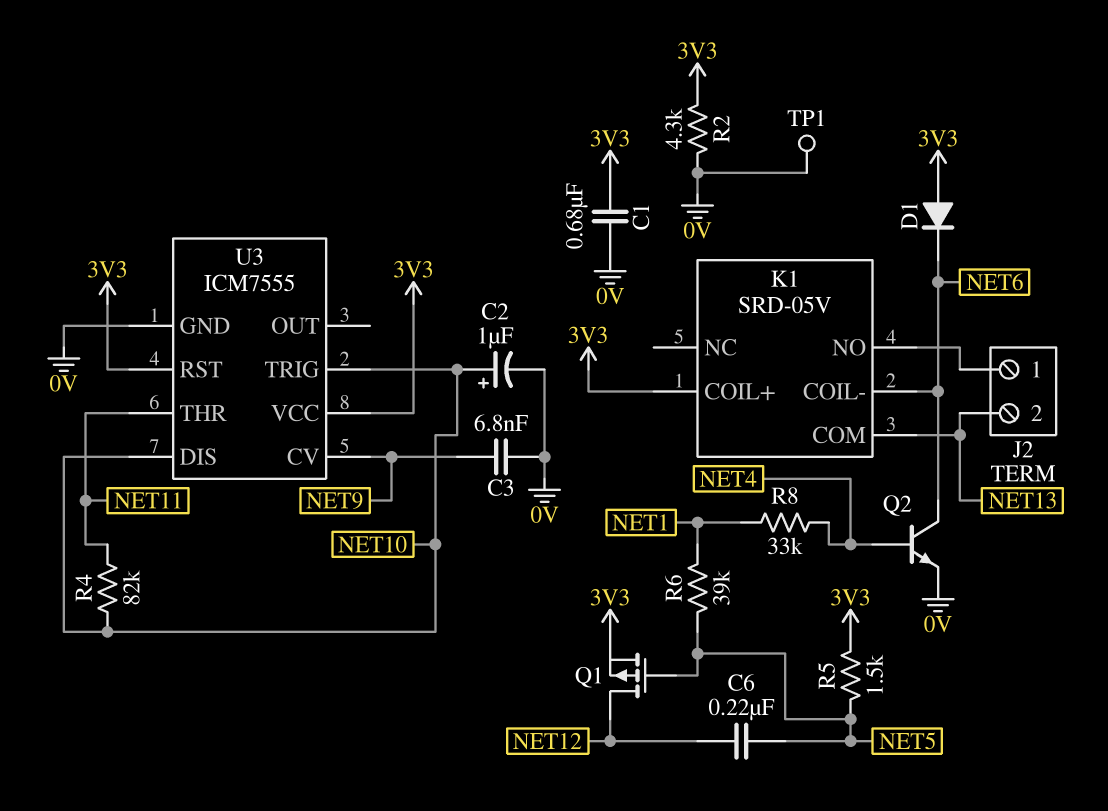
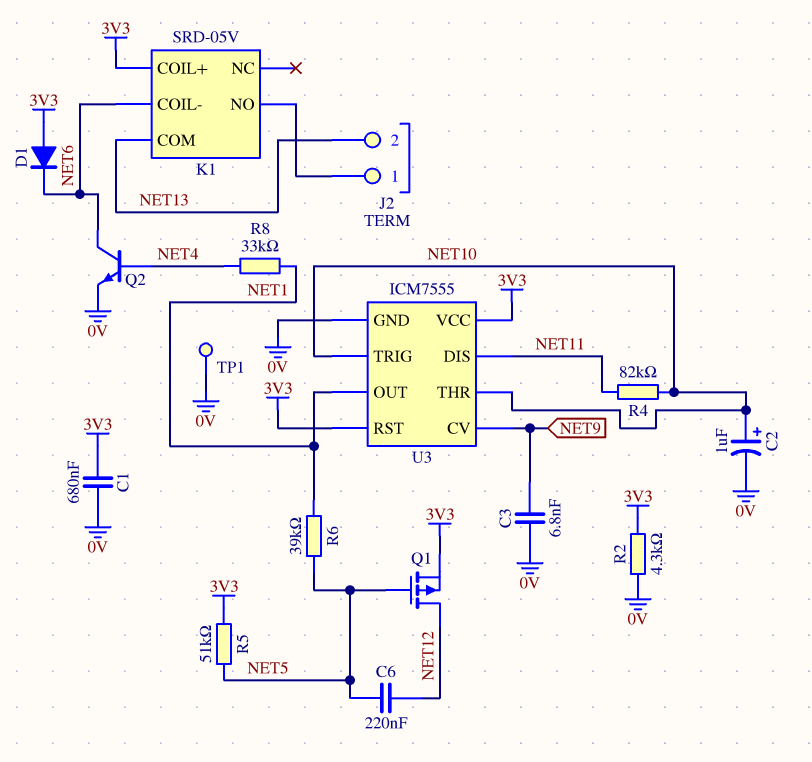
R5: 1.5k (3V3, NET5) -> 51k (3V3, NET5)
U3 pin DIS: NET10 -> NET11
U3 pin OUT: none -> NET1
U3 pin THR: NET11 -> NET10

